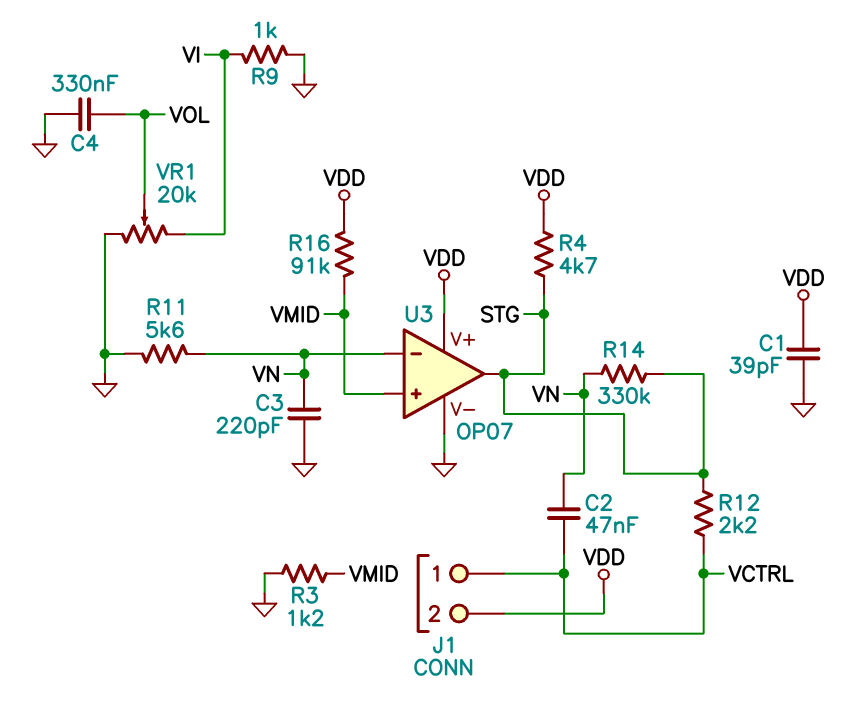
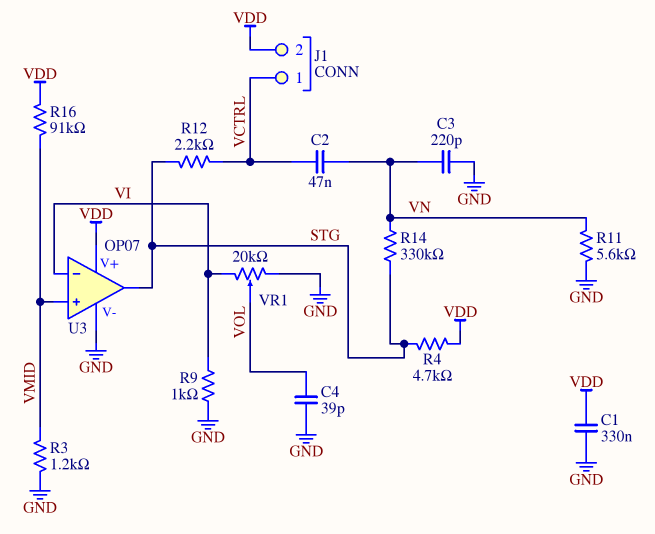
C1: 39pF (GND, VDD) -> 330nF (GND, VDD)
C4: 330nF (GND, VOL) -> 39pF (GND, VOL)
U3 pin in-: VN -> VI

